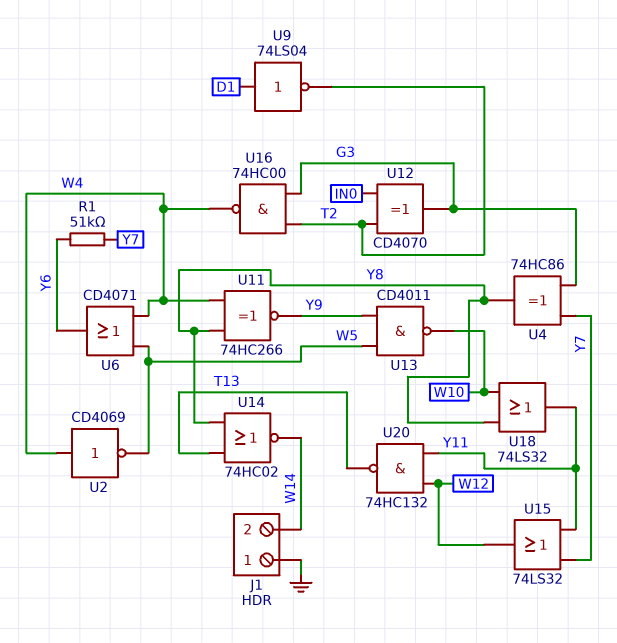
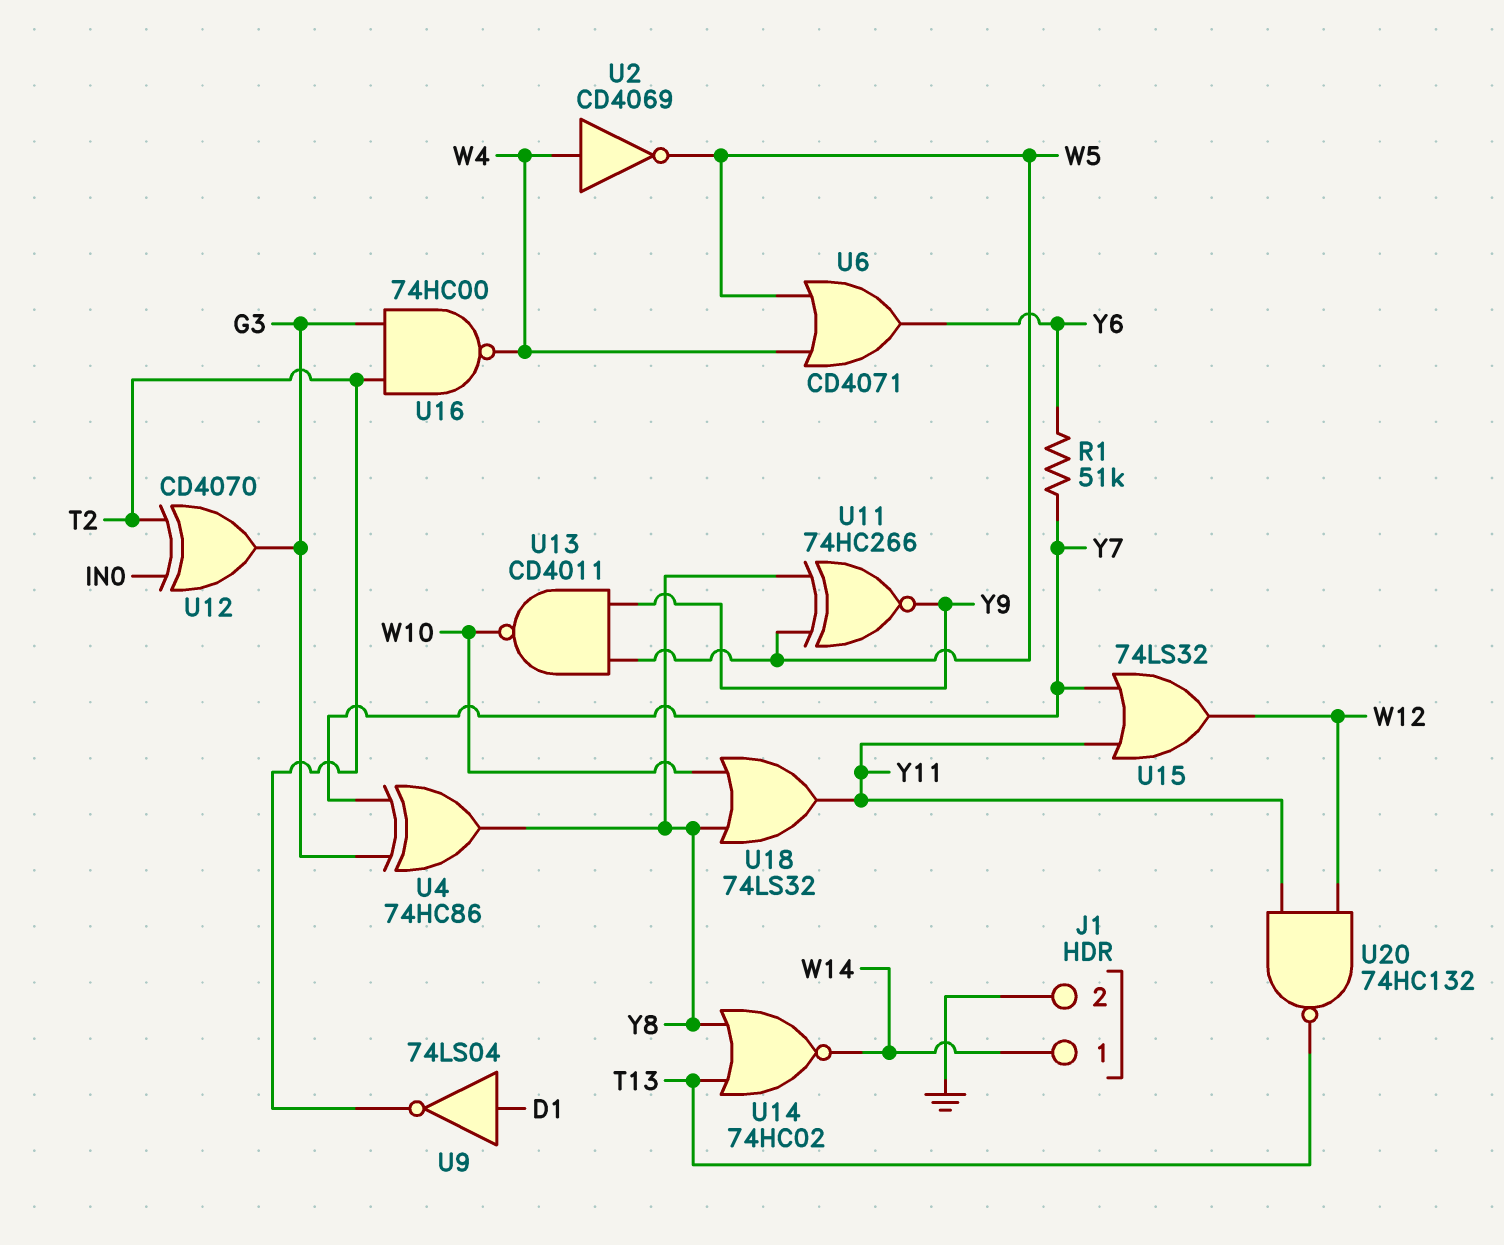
J1 pin 1: GND -> W14
J1 pin 2: W14 -> GND
U11: XNOR 74HC266 (in W4, in Y8, out Y9) -> XNOR 74HC266 (in W5, in Y8, out Y9)

